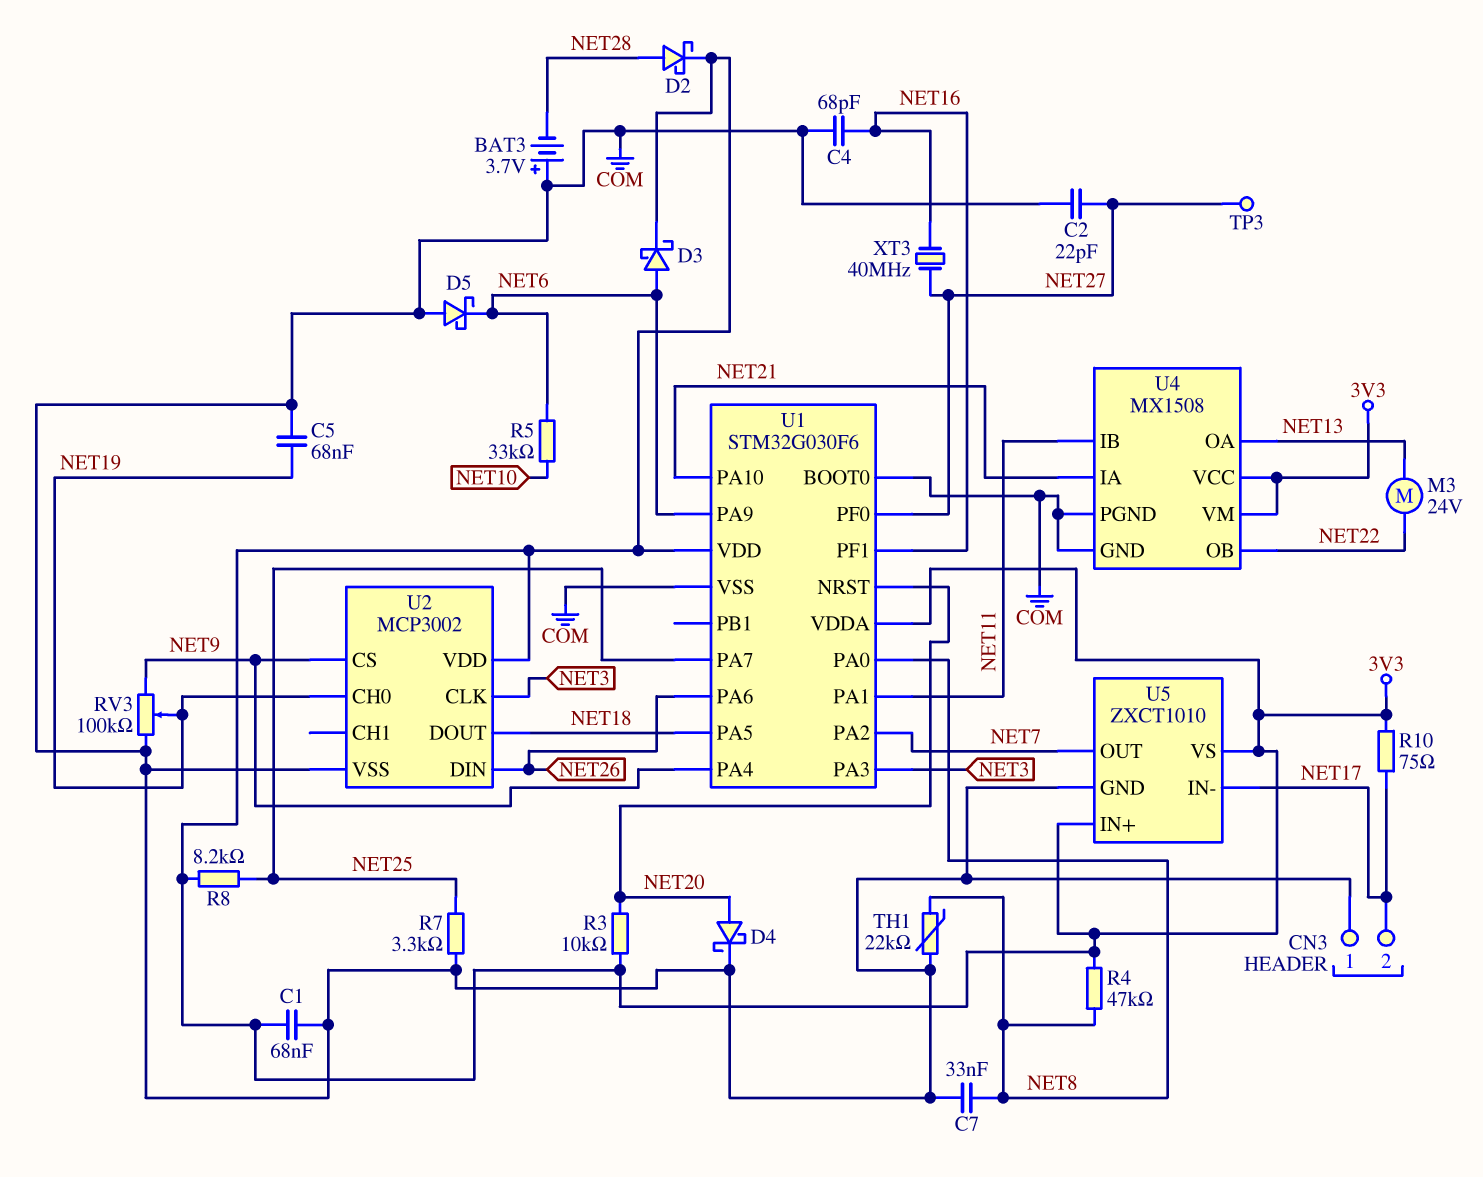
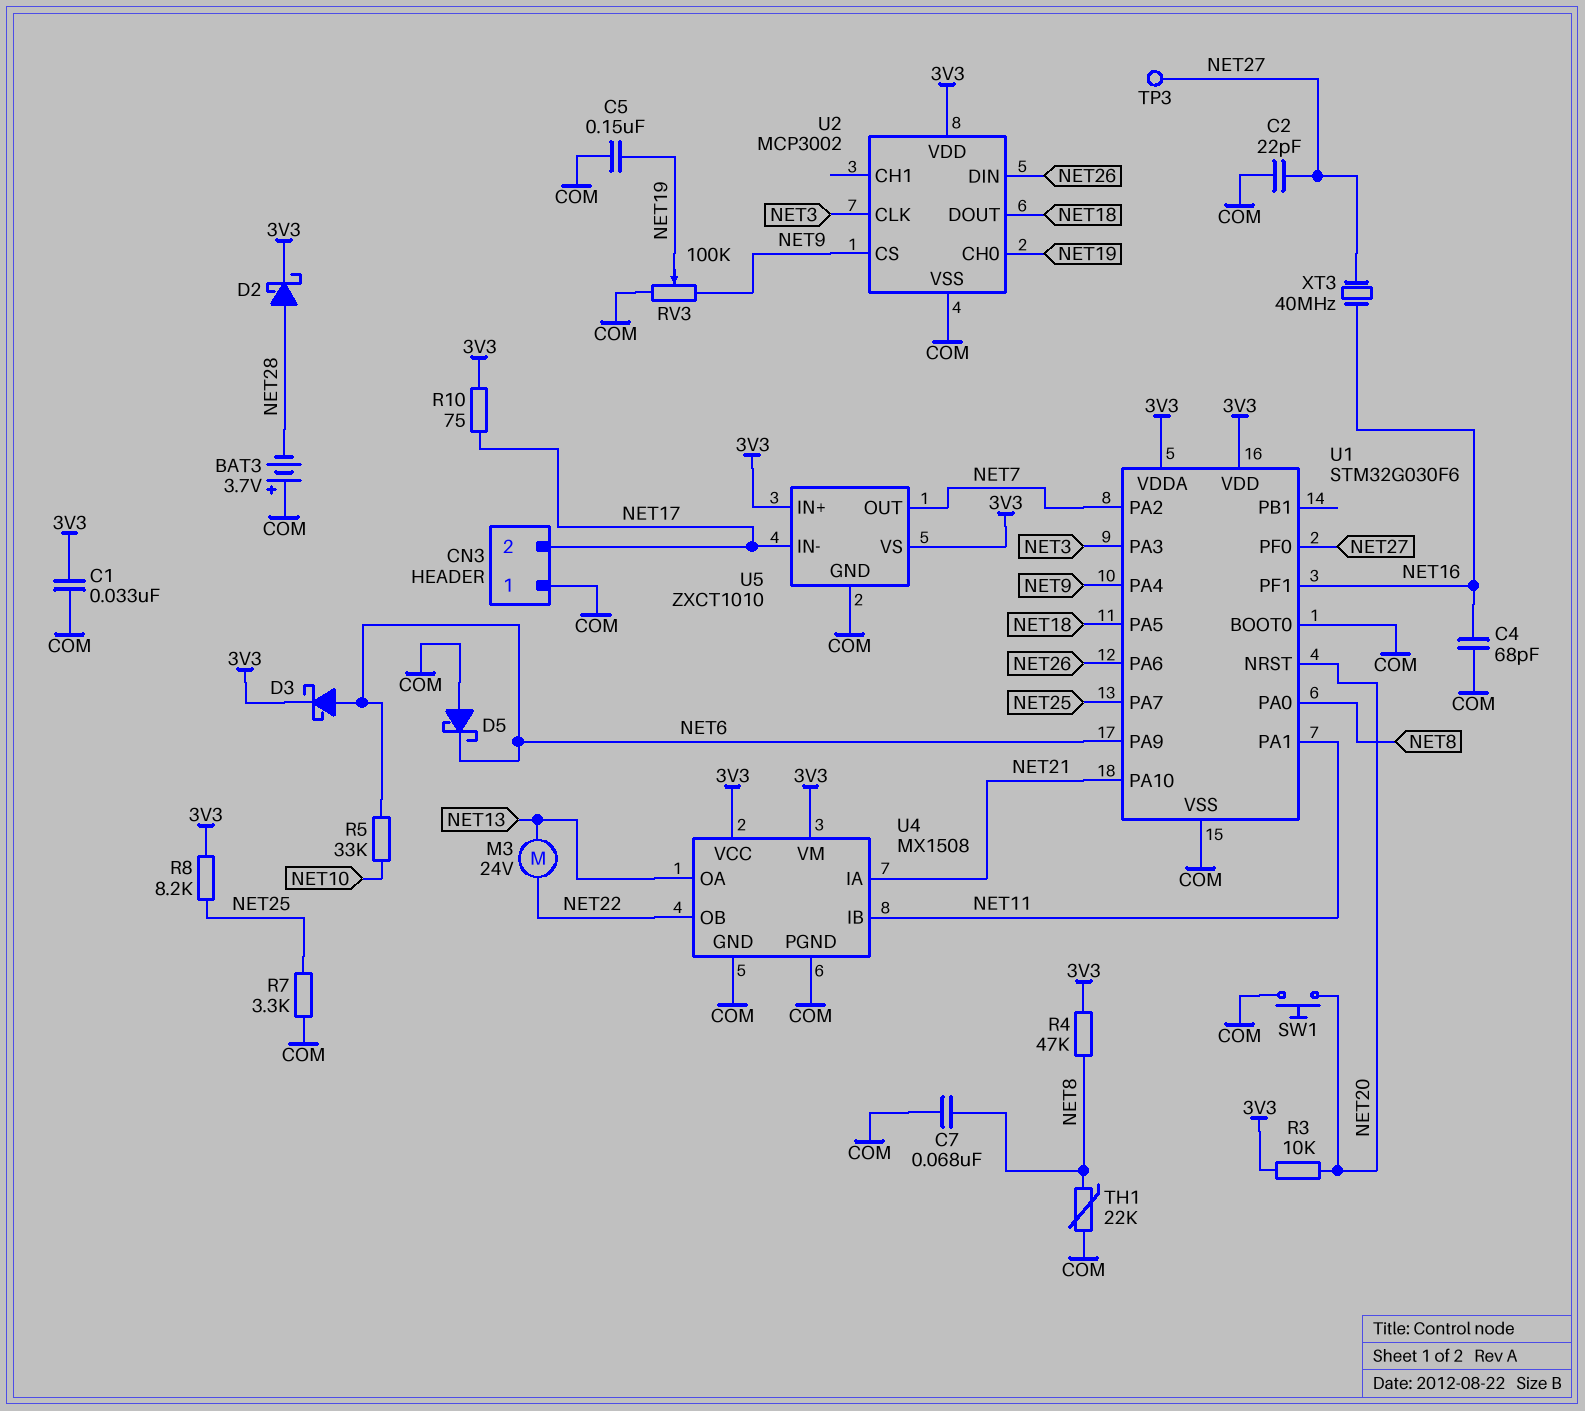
C1: 68nF (3V3, COM) -> 33nF (3V3, COM)
C5: 68nF (COM, NET19) -> 150nF (COM, NET19)
C7: 33nF (COM, NET8) -> 68nF (COM, NET8)
D4: schottky (A NET20, K COM) -> none
SW1: none -> button (COM, NET20)

